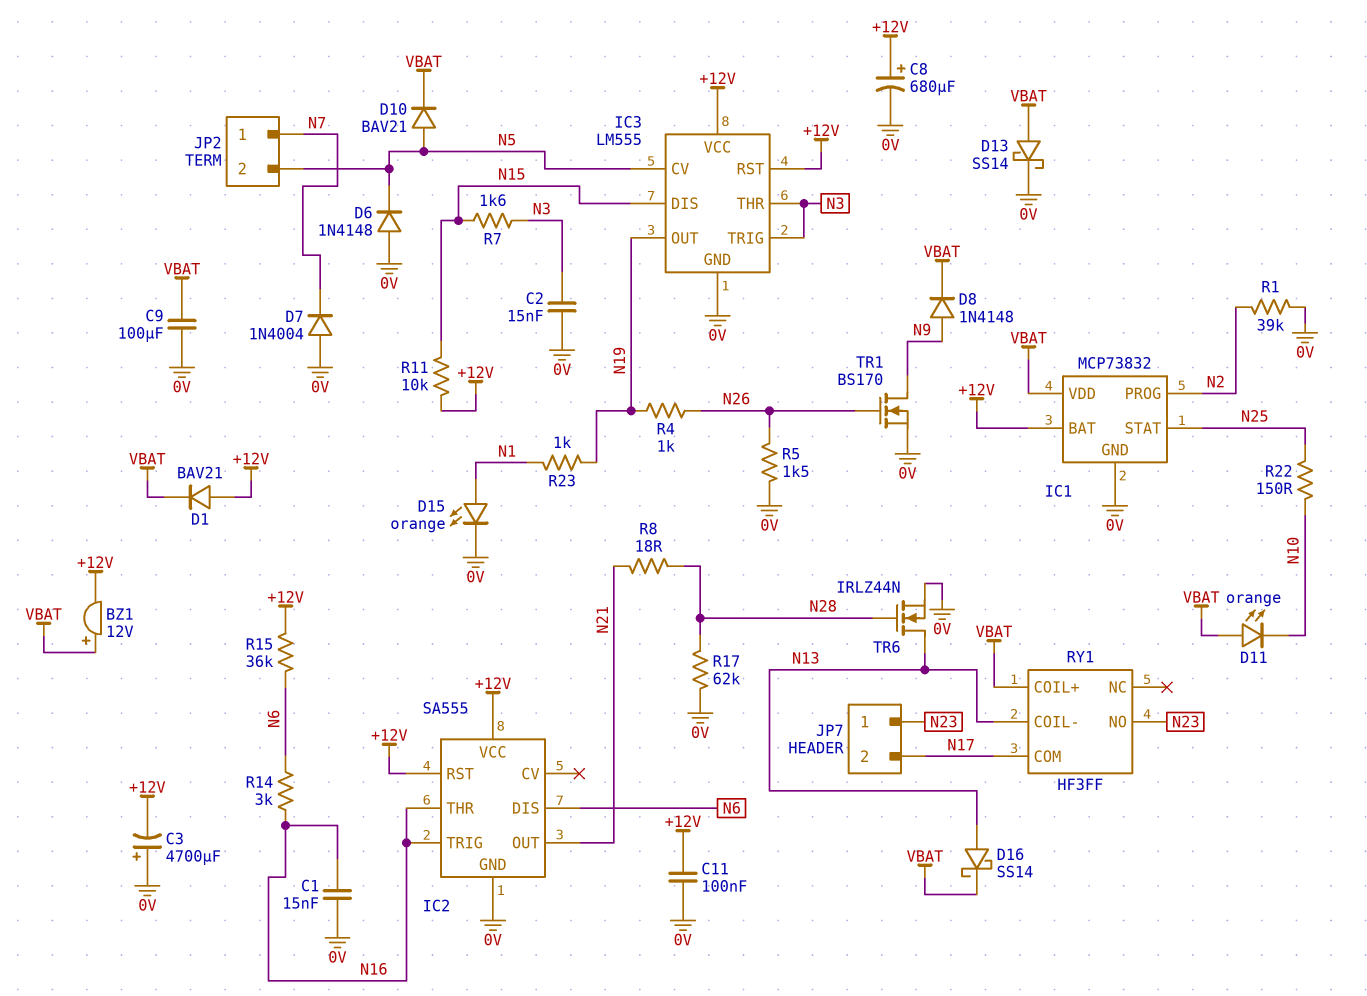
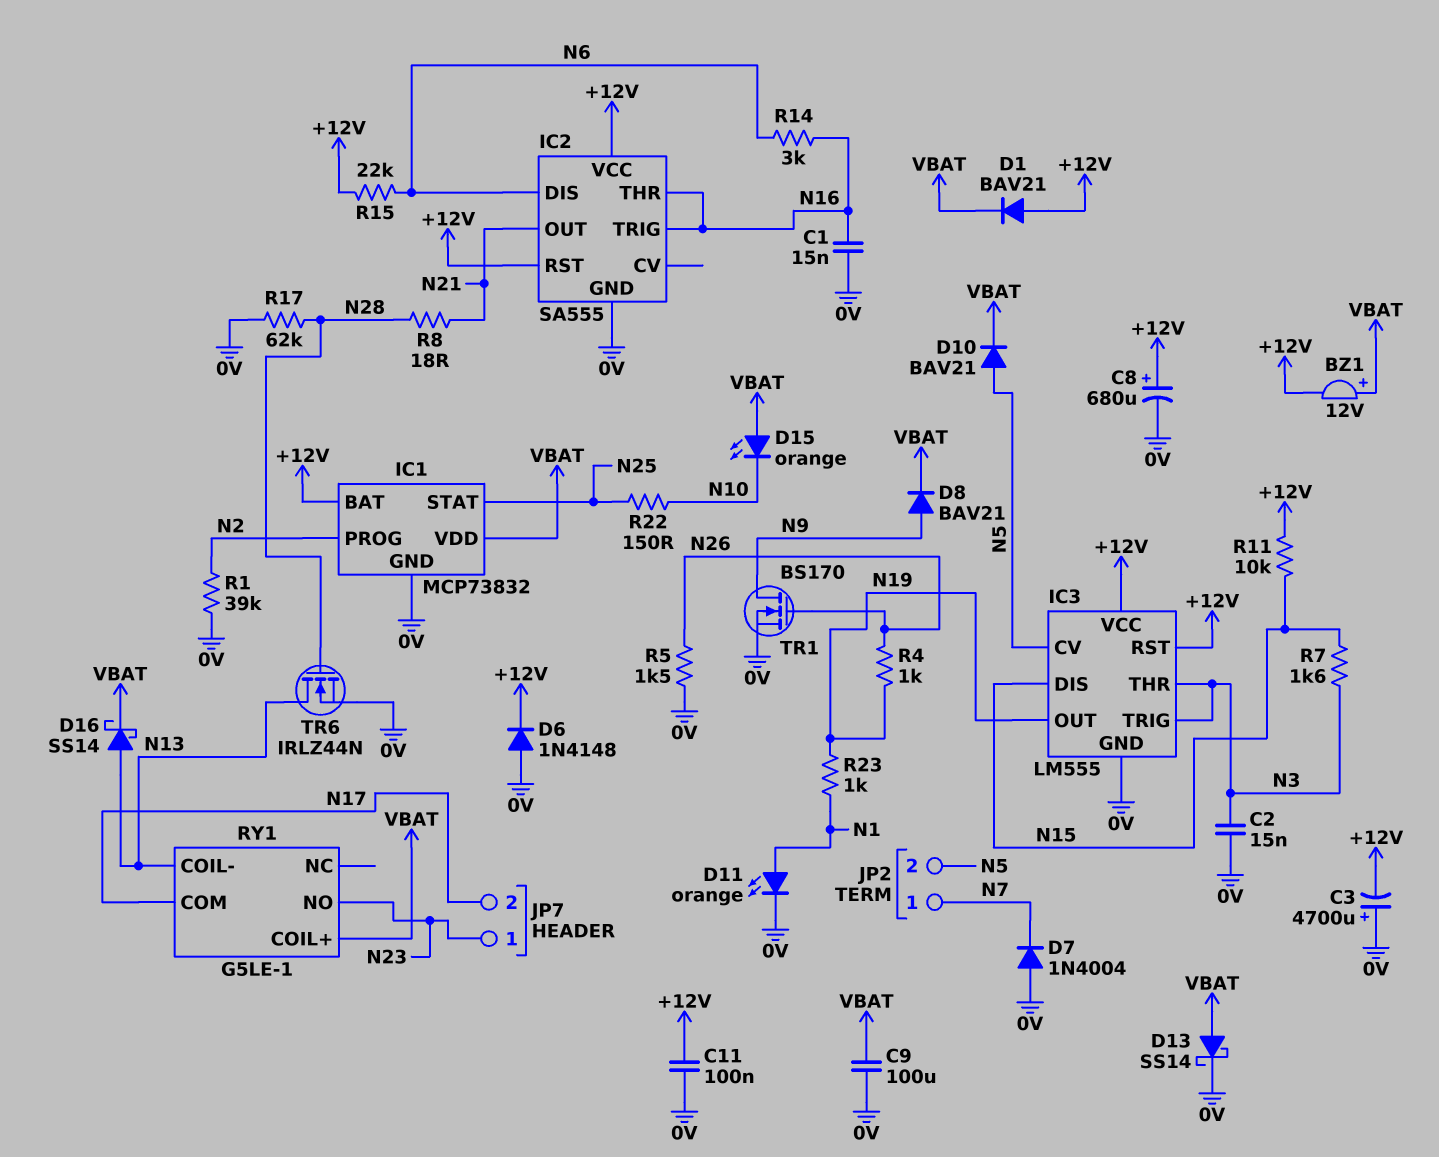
D6: diode 1N4148 (A 0V, K N5) -> diode 1N4148 (A 0V, K +12V)
D8: diode 1N4148 (A N9, K VBAT) -> diode BAV21 (A N9, K VBAT)
D11: LED orange (A VBAT, K N10) -> LED orange (A N1, K 0V)
D15: LED orange (A N1, K 0V) -> LED orange (A VBAT, K N10)
R15: 36k (+12V, N6) -> 22k (+12V, N6)
RY1: HF3FF -> G5LE-1

